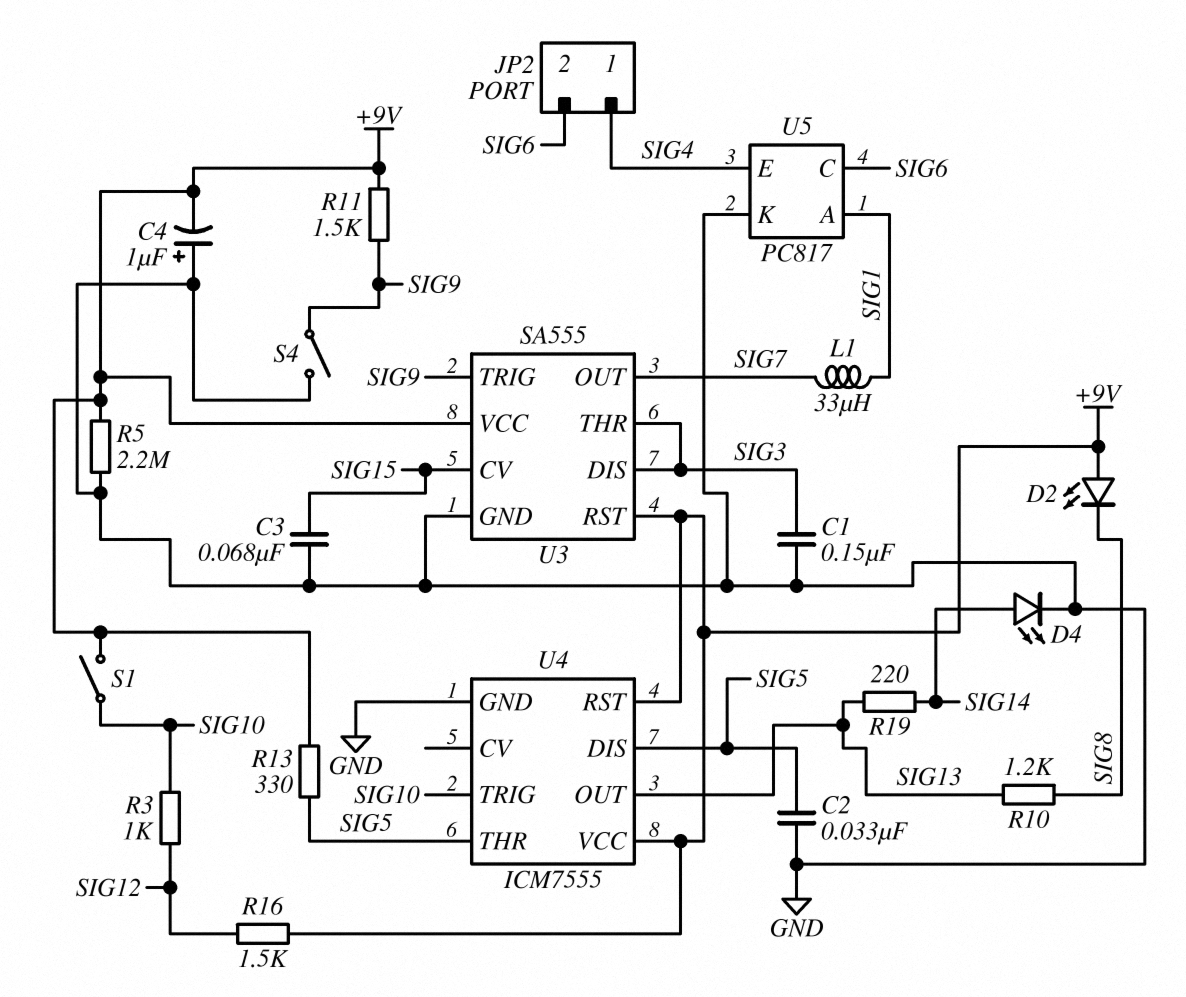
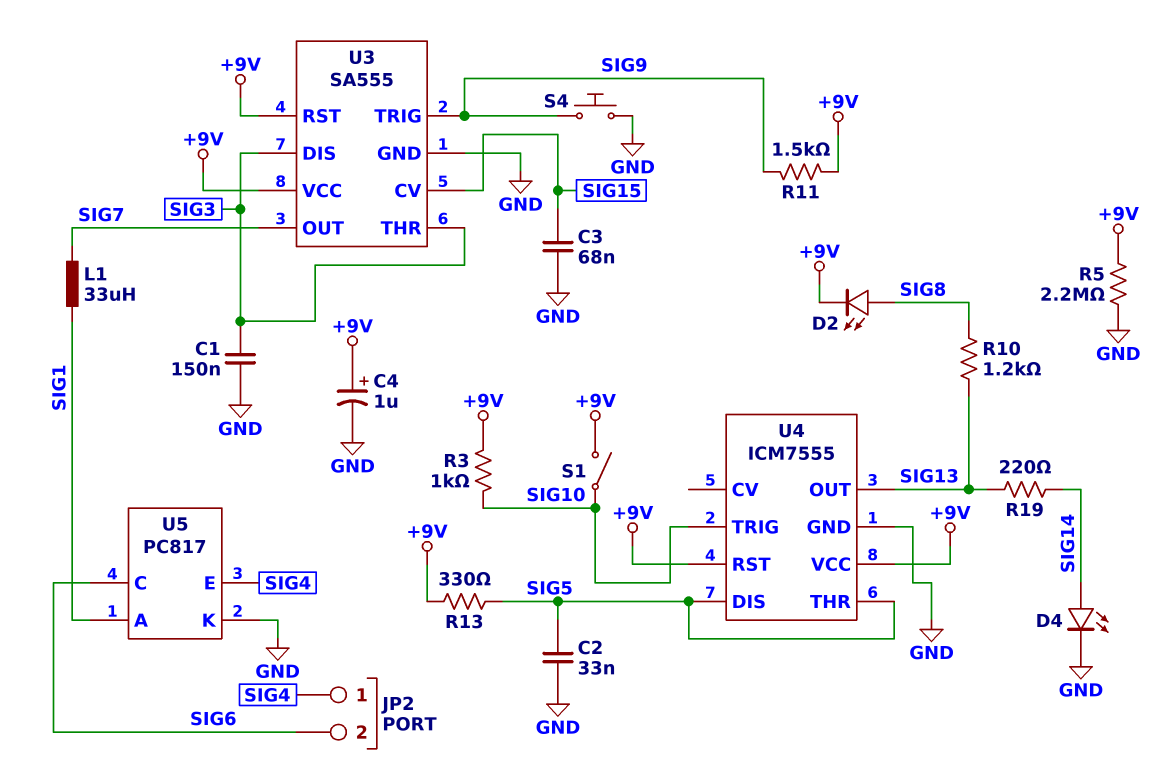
C4: 1uF (plus GND, minus +9V) -> 1uF (plus +9V, minus GND)
D2: LED (A +9V, K SIG8) -> LED (A SIG8, K +9V)
R3: 1k (SIG10, SIG12) -> 1k (+9V, SIG10)
R16: 1.5k (+9V, SIG12) -> none
S4: switch (GND, SIG9) -> button (GND, SIG9)

